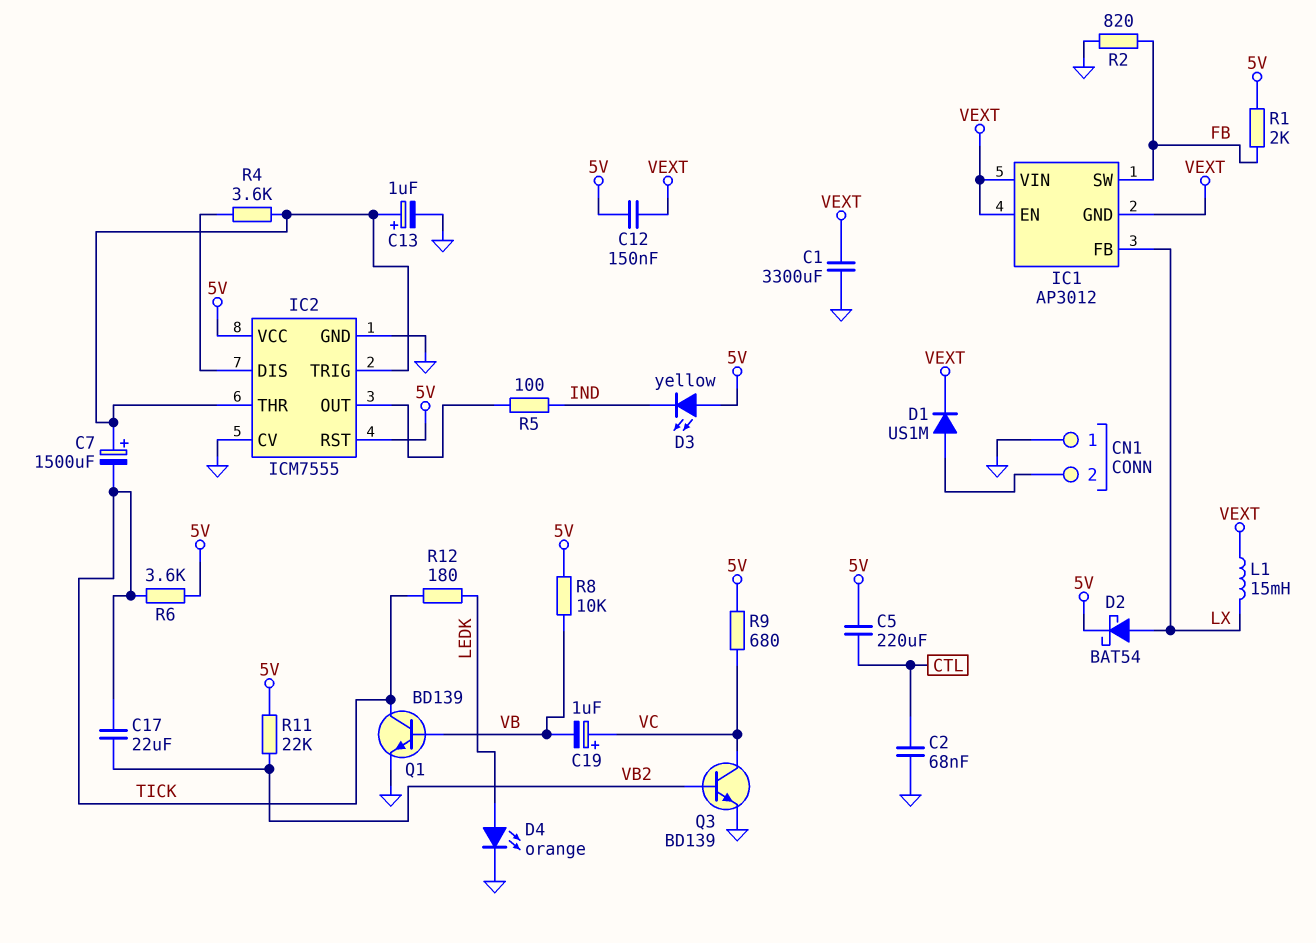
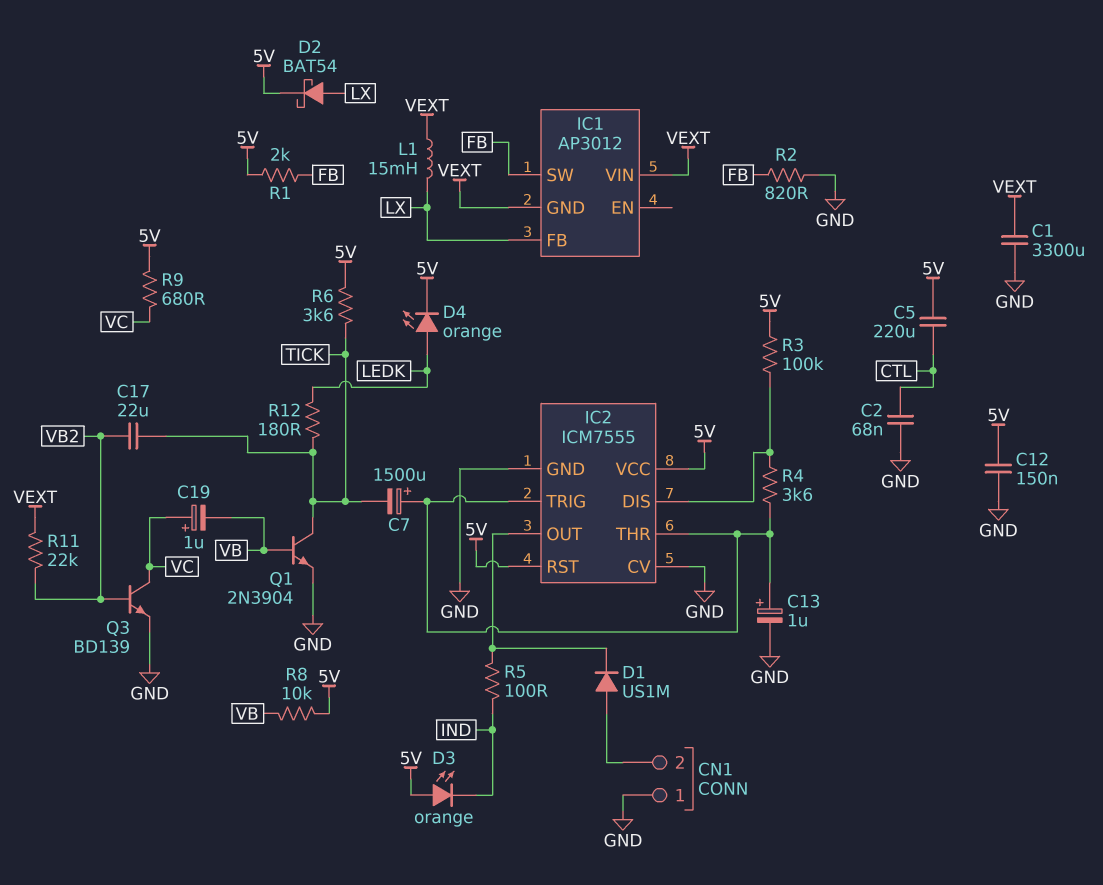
C12: 150nF (5V, VEXT) -> 150nF (5V, GND)
D1: diode US1M (A CN1/2, K VEXT) -> diode US1M (A CN1/2, K IC2/OUT)
D3: LED yellow (A 5V, K IND) -> LED orange (A 5V, K IND)
D4: LED orange (A LEDK, K GND) -> LED orange (A LEDK, K 5V)
IC1 pin EN: VEXT -> none
Q1: NPN BD139 (B VB, C TICK, E GND) -> NPN 2N3904 (B VB, C TICK, E GND)
R3: none -> 100k (5V, IC2/DIS)
R11: 22k (5V, VB2) -> 22k (VB2, VEXT)

